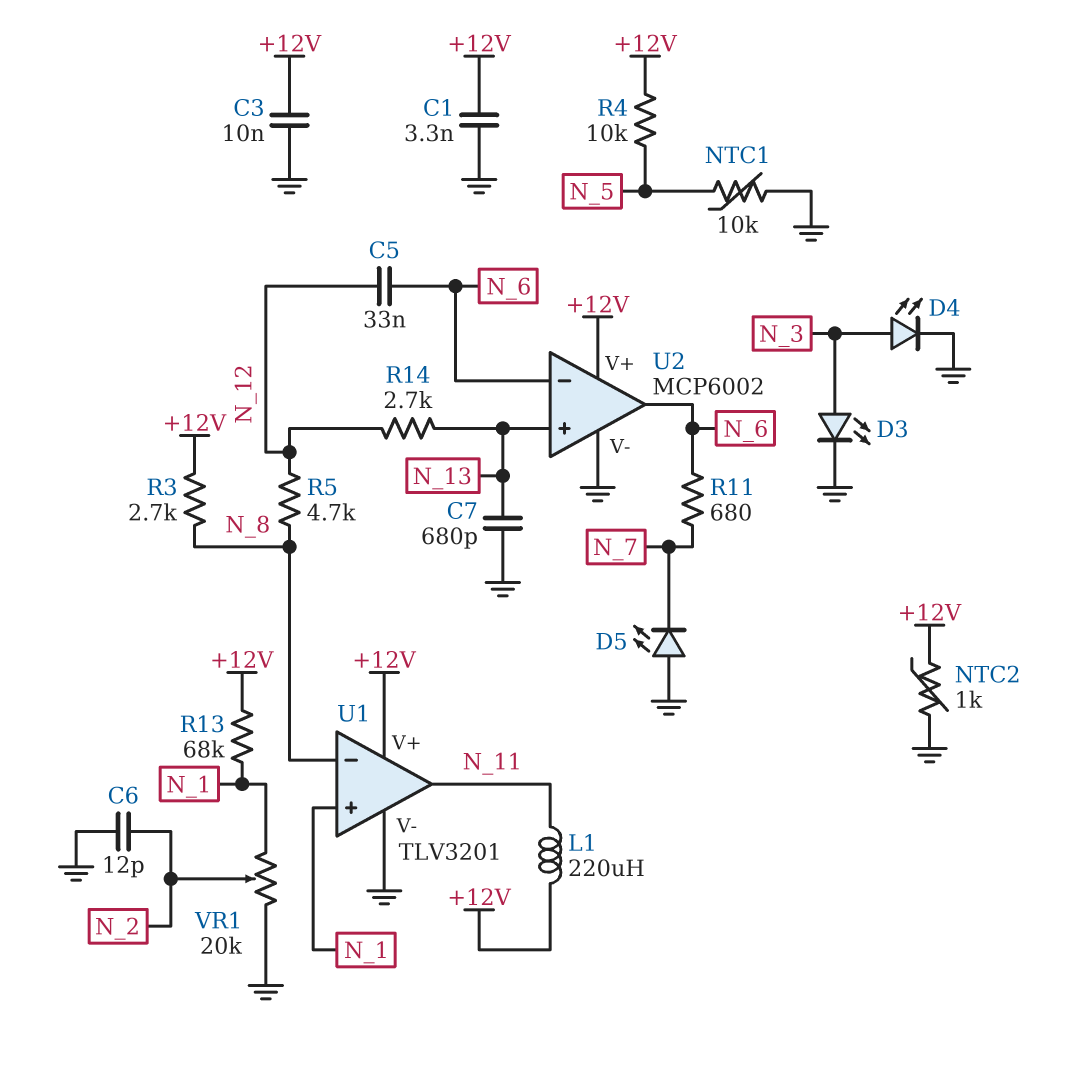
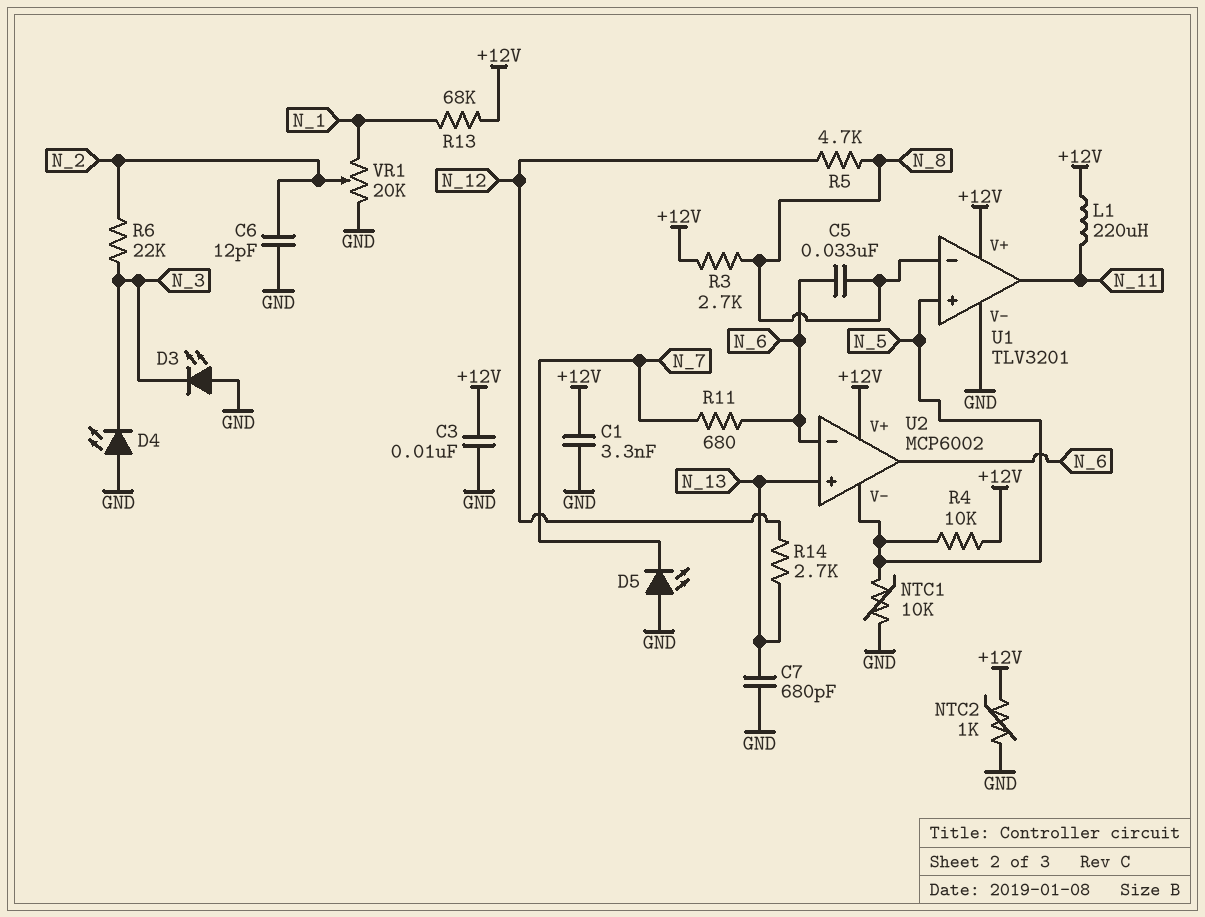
C5: 33nF (N_6, N_12) -> 33nF (N_6, N_8)
D3: LED (A N_3, K GND) -> LED (A GND, K N_3)
D4: LED (A N_3, K GND) -> LED (A GND, K N_3)
R6: none -> 22k (N_2, N_3)
U1 pin in+: N_1 -> N_5
U2 pin V-: GND -> N_5

